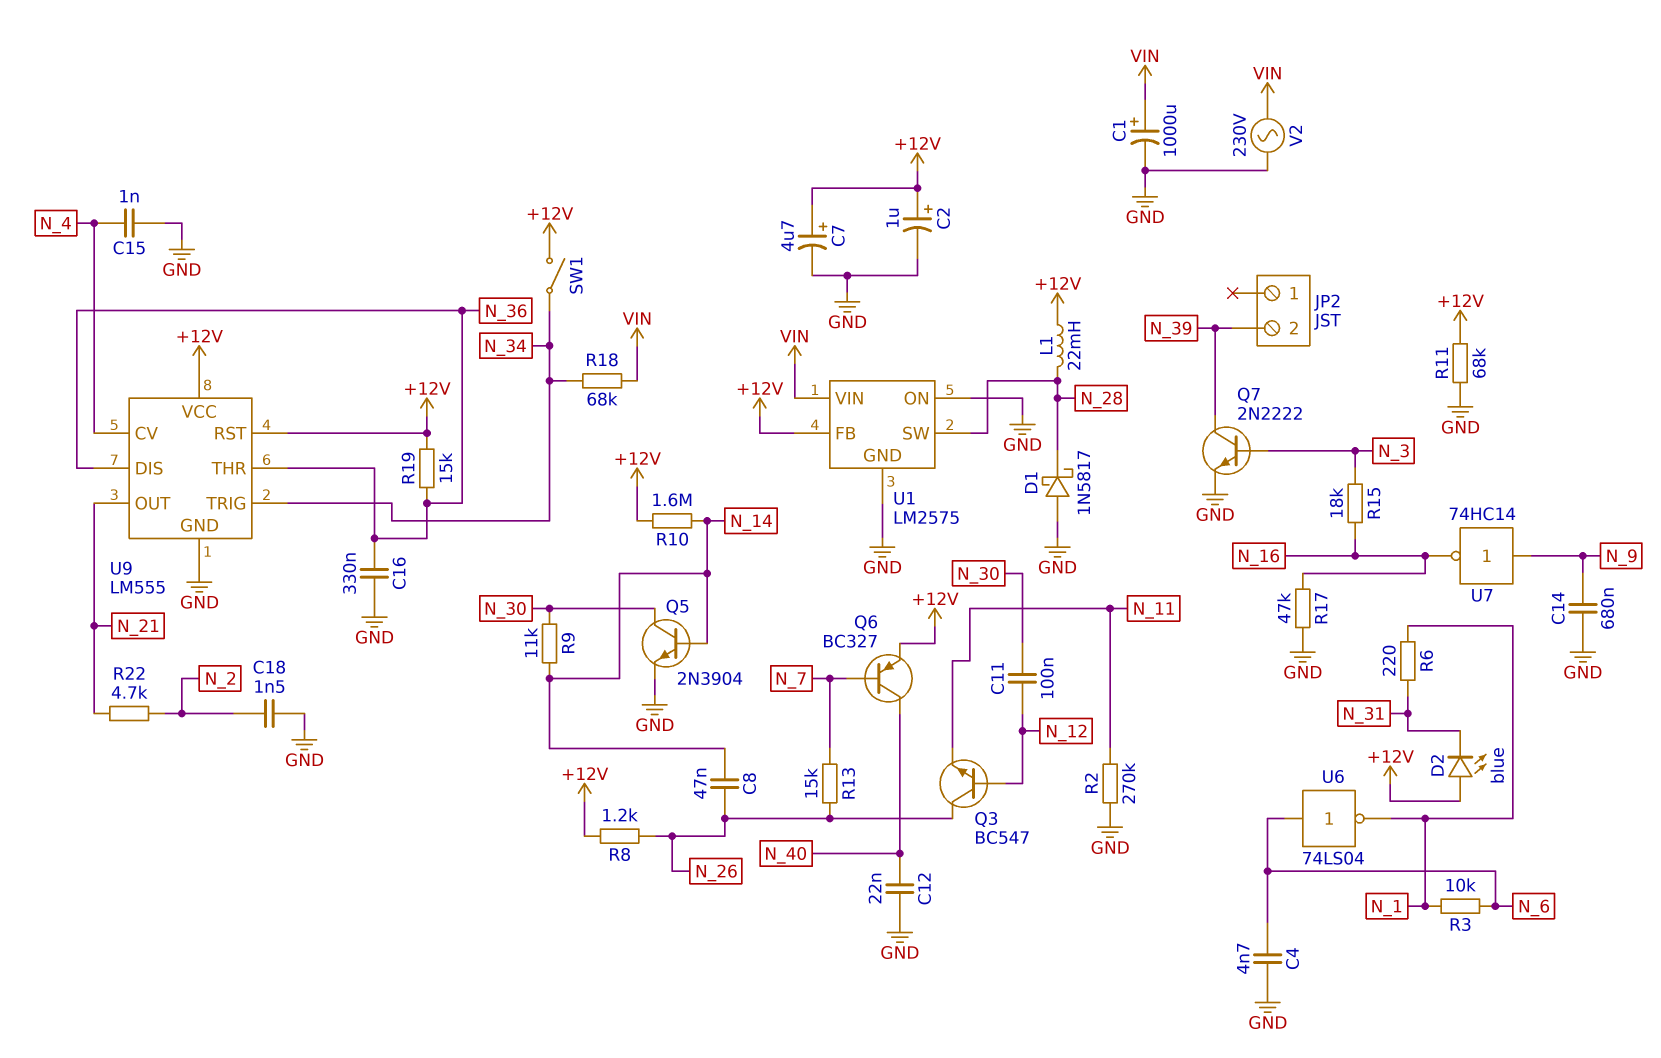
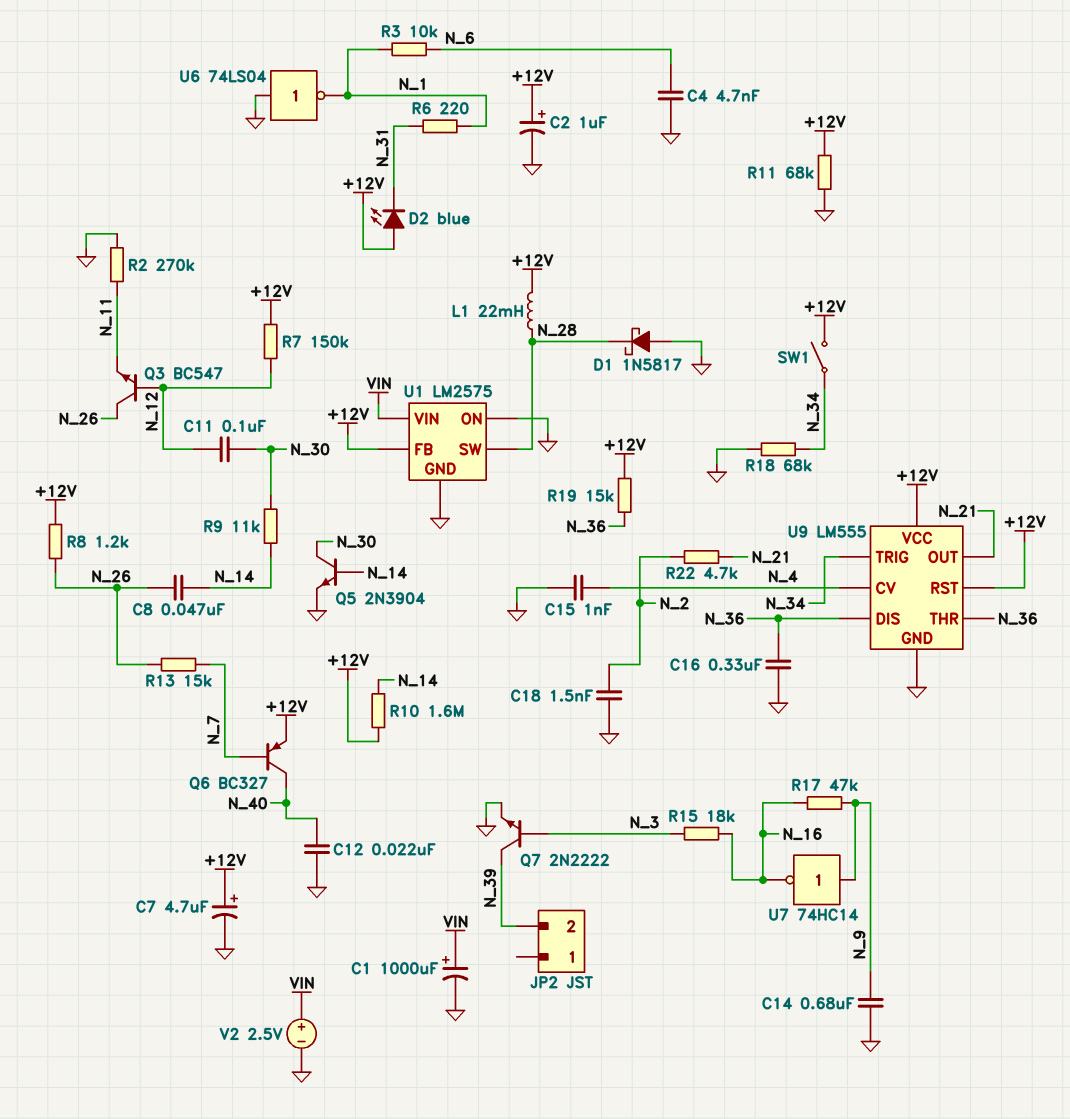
R7: none -> 150k (+12V, N_12)
R17: 47k (GND, N_16) -> 47k (N_9, N_16)
R18: 68k (N_34, VIN) -> 68k (GND, N_34)
U6: NOT 74LS04 (in N_6, out N_1) -> NOT 74LS04 (in GND, out N_1)
V2: AC 230V (GND, VIN) -> 2.5V (plus VIN, minus GND)

